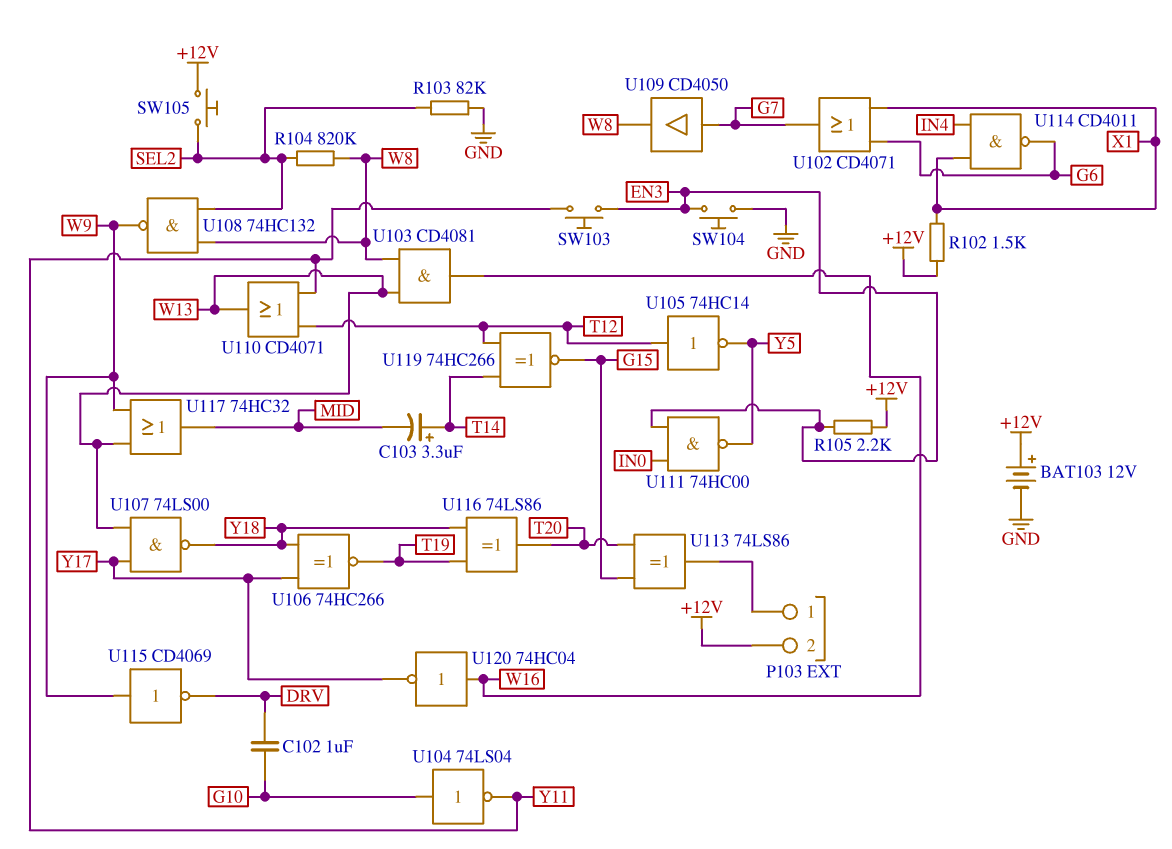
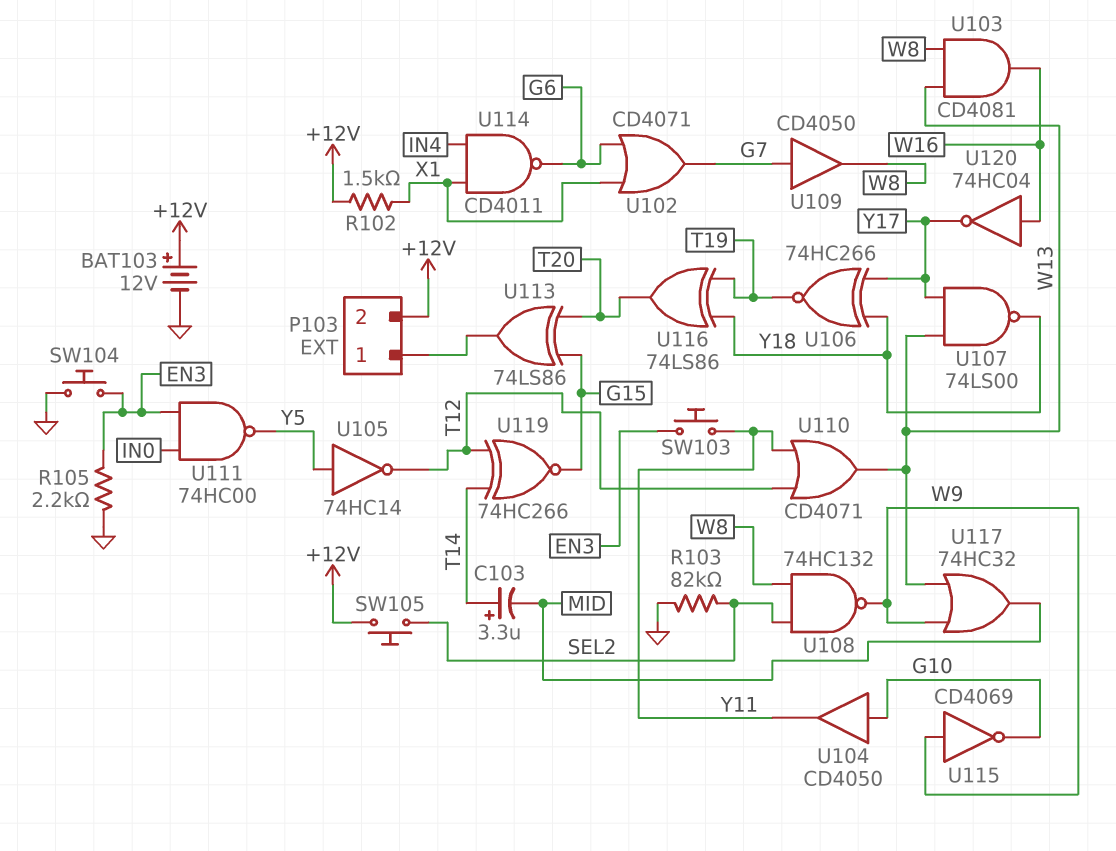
C102: 1uF (DRV, G10) -> none
R104: 820k (SEL2, W8) -> none
R105: 2.2k (+12V, EN3) -> 2.2k (EN3, GND)
U104: NOT 74LS04 (in G10, out Y11) -> buffer CD4050 (in G10, out Y11)
U105: NOT 74HC14 (in T12, out Y5) -> NOT 74HC14 (in Y5, out T12)
U115: NOT CD4069 (in W9, out DRV) -> NOT CD4069 (in W9, out G10)

